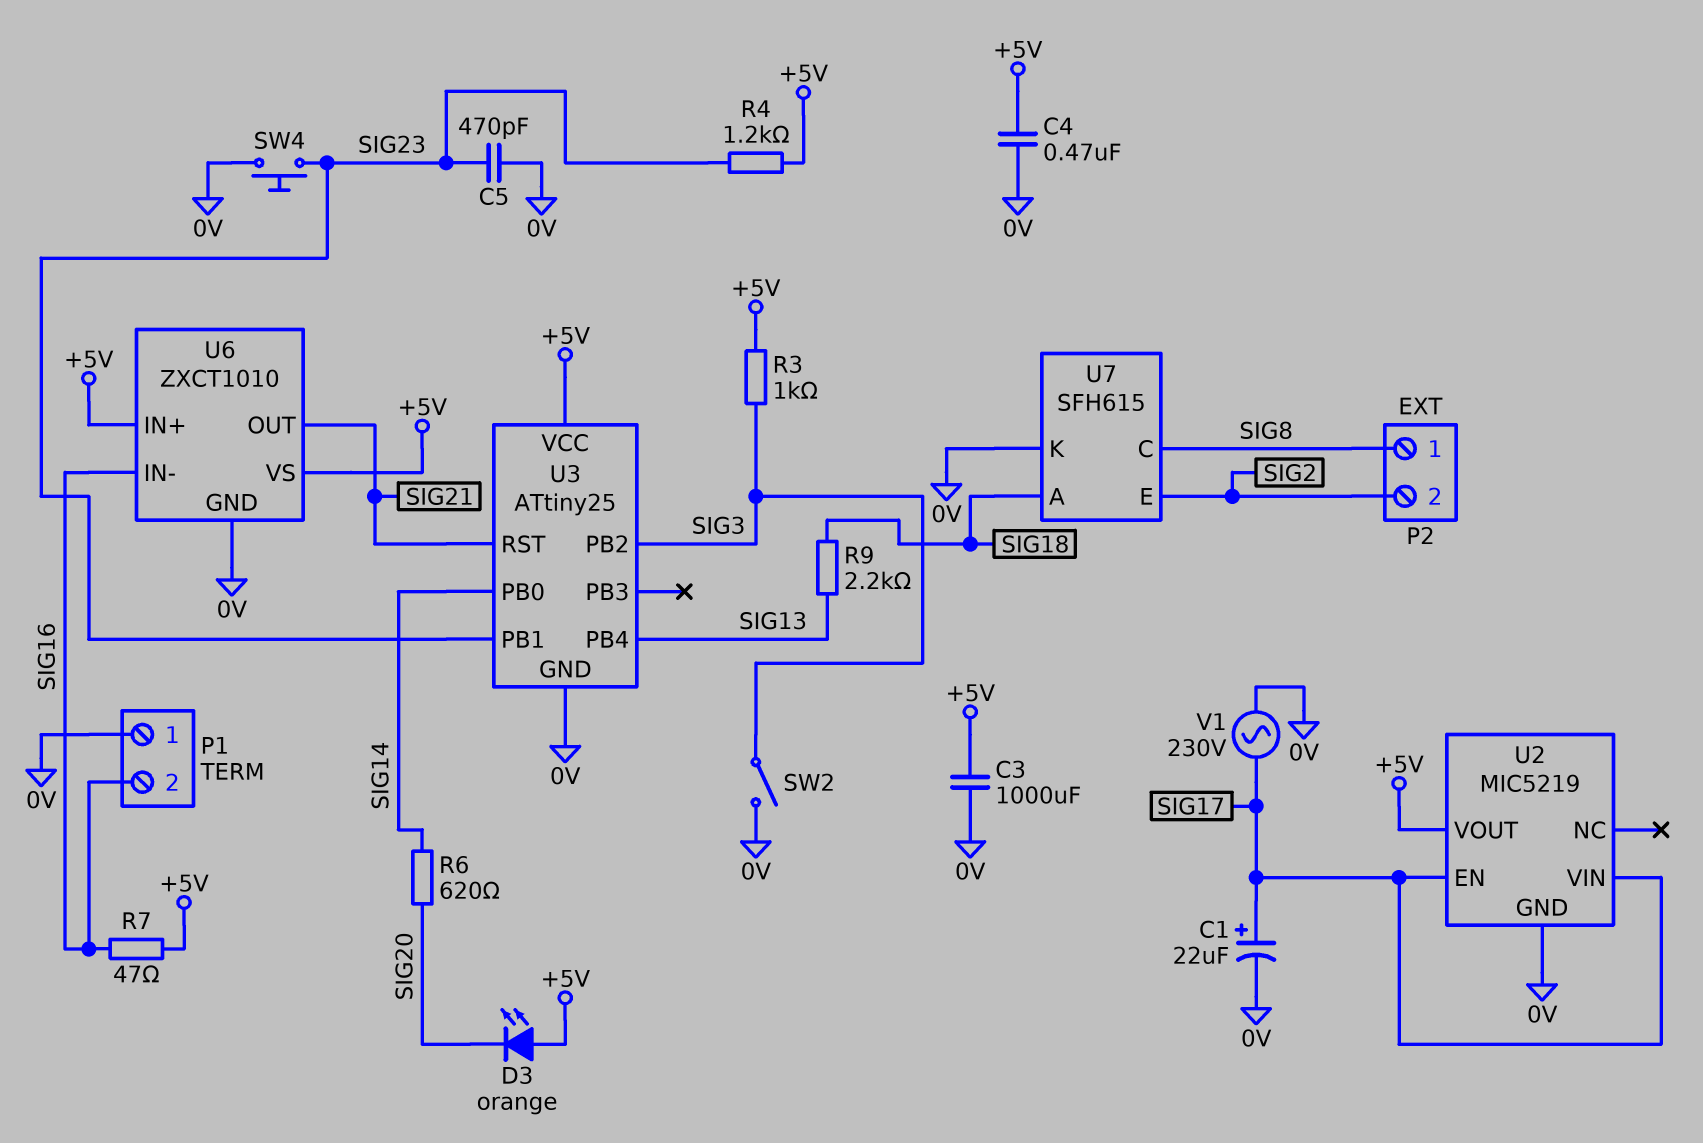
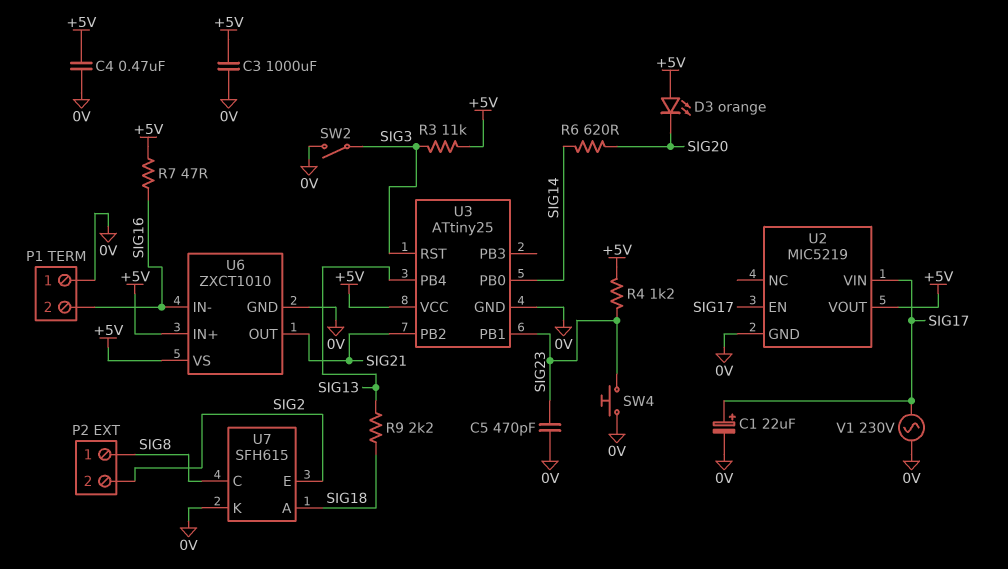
R3: 1k (+5V, SIG3) -> 11k (+5V, SIG3)
U3 pin PB2: SIG3 -> SIG21
U3 pin RST: SIG21 -> SIG3

